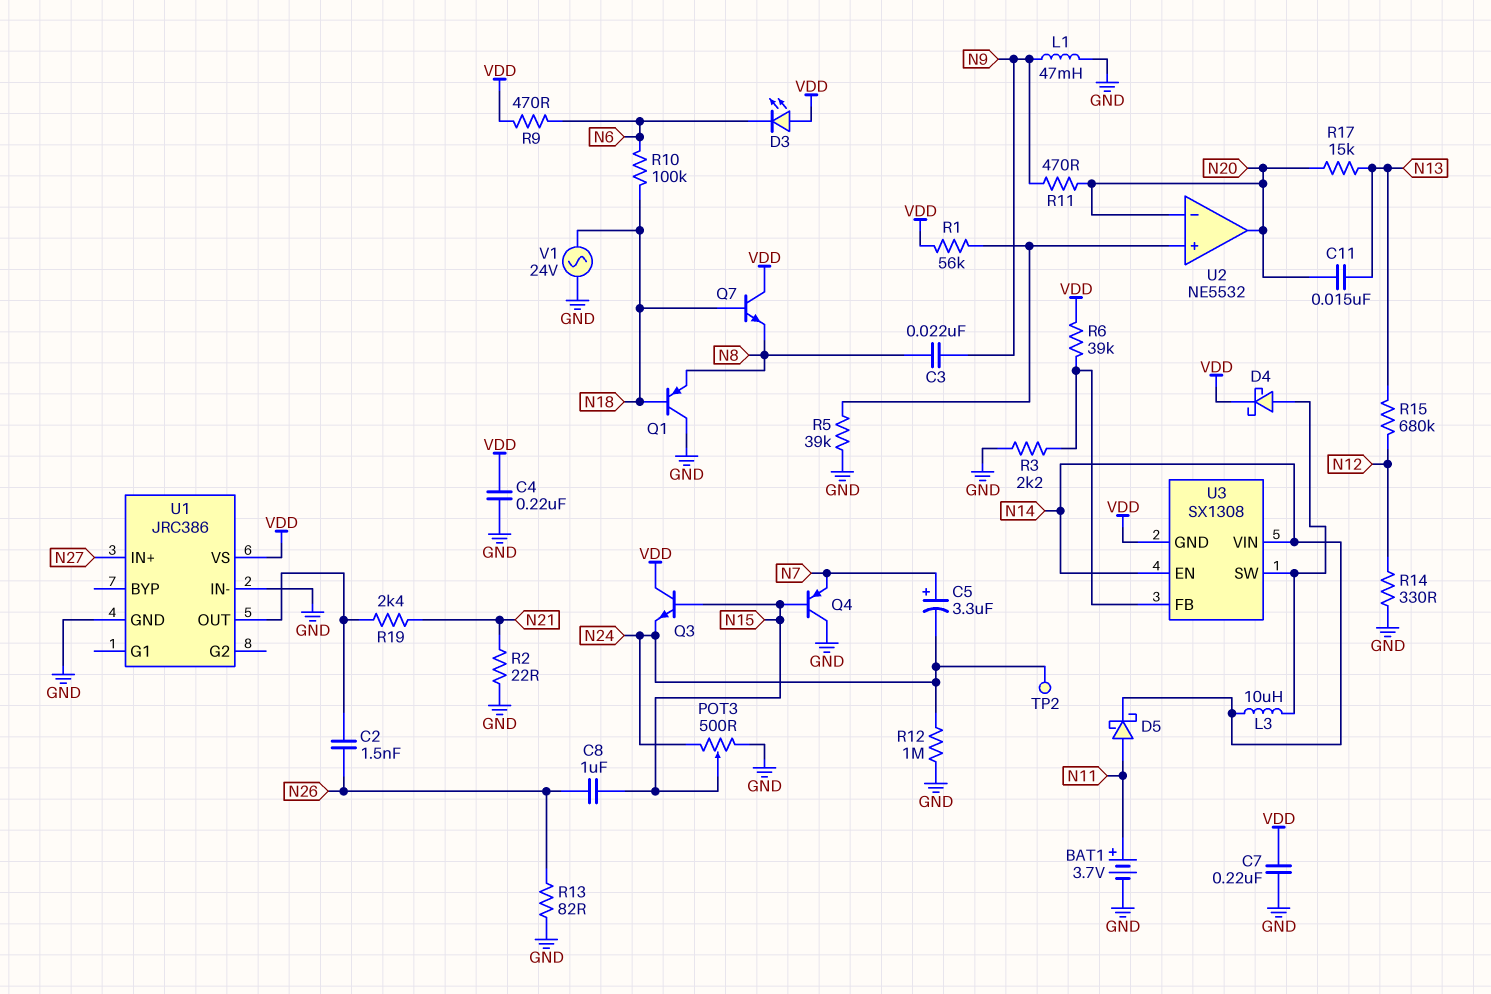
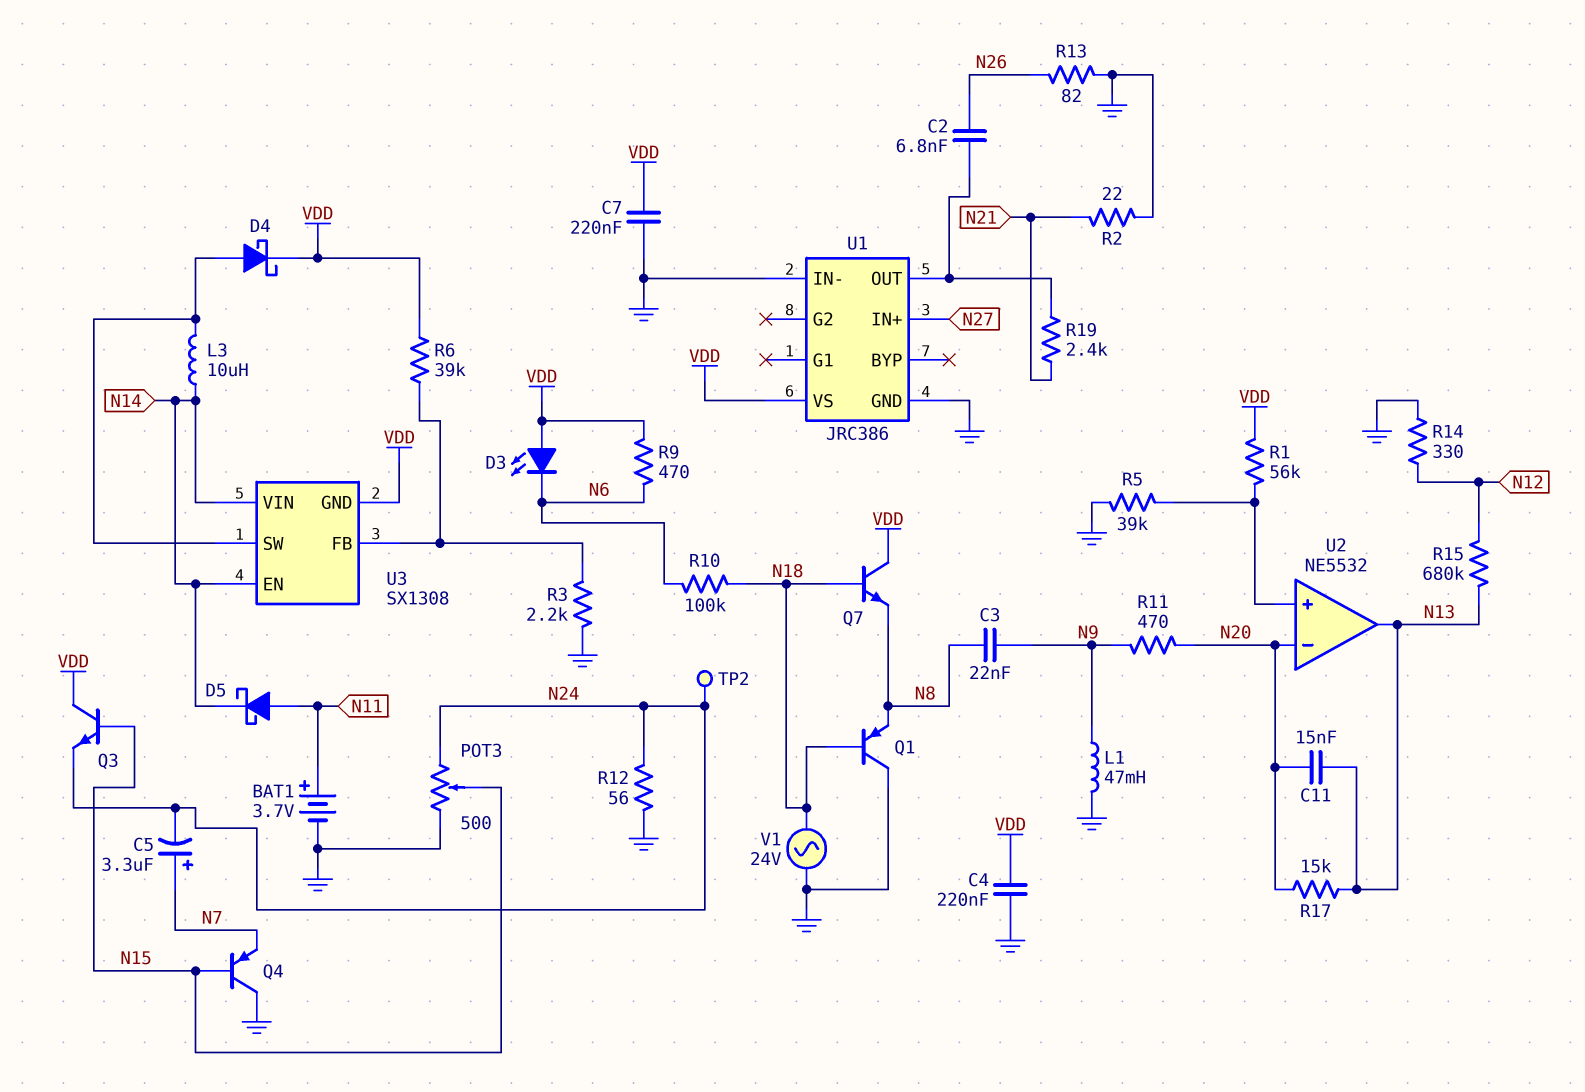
C2: 1.5nF (N26, U1/OUT) -> 6.8nF (N26, U1/OUT)
C8: 1uF (N15, N26) -> none
R12: 1M (GND, N24) -> 56 (GND, N24)
U2 pin out: N20 -> N13

